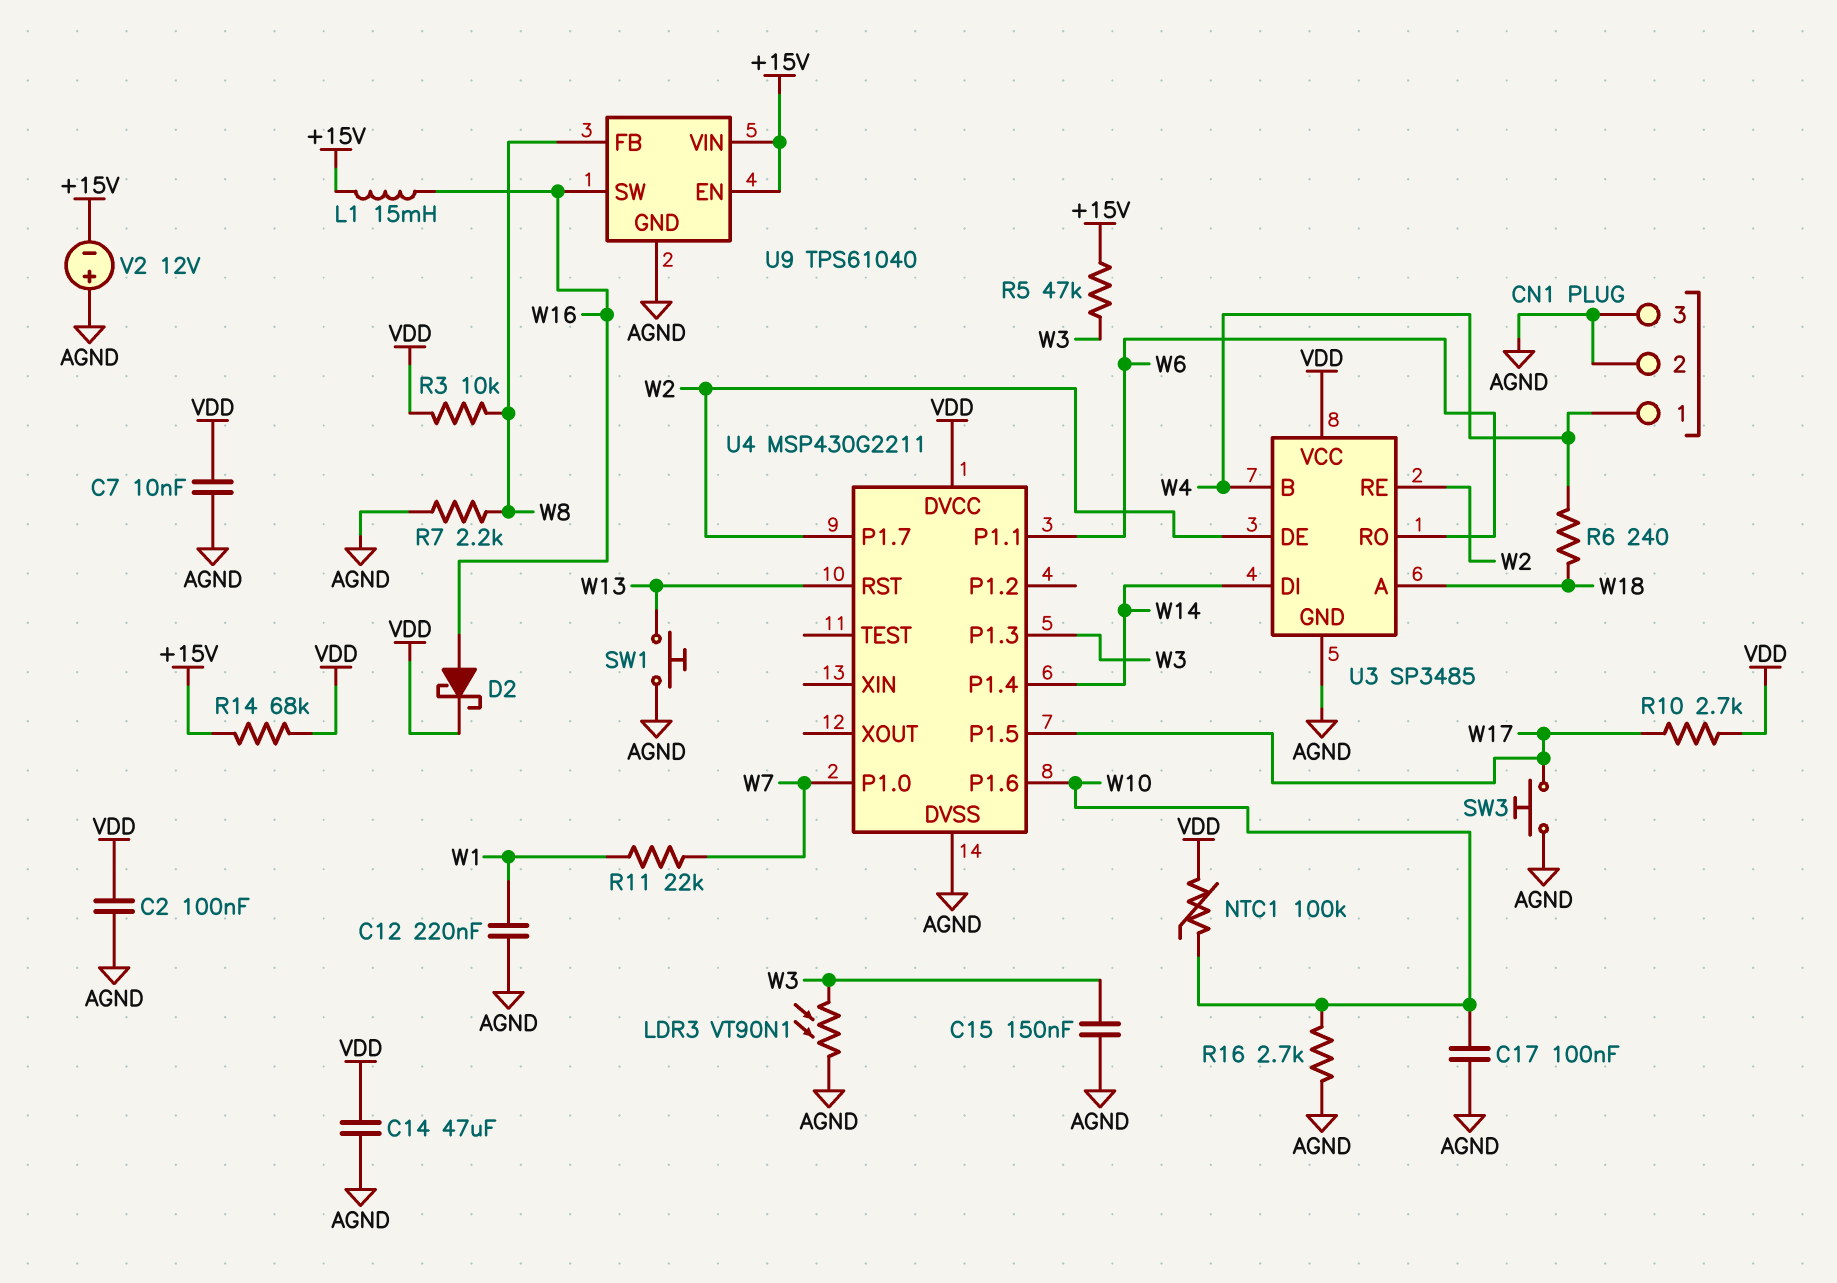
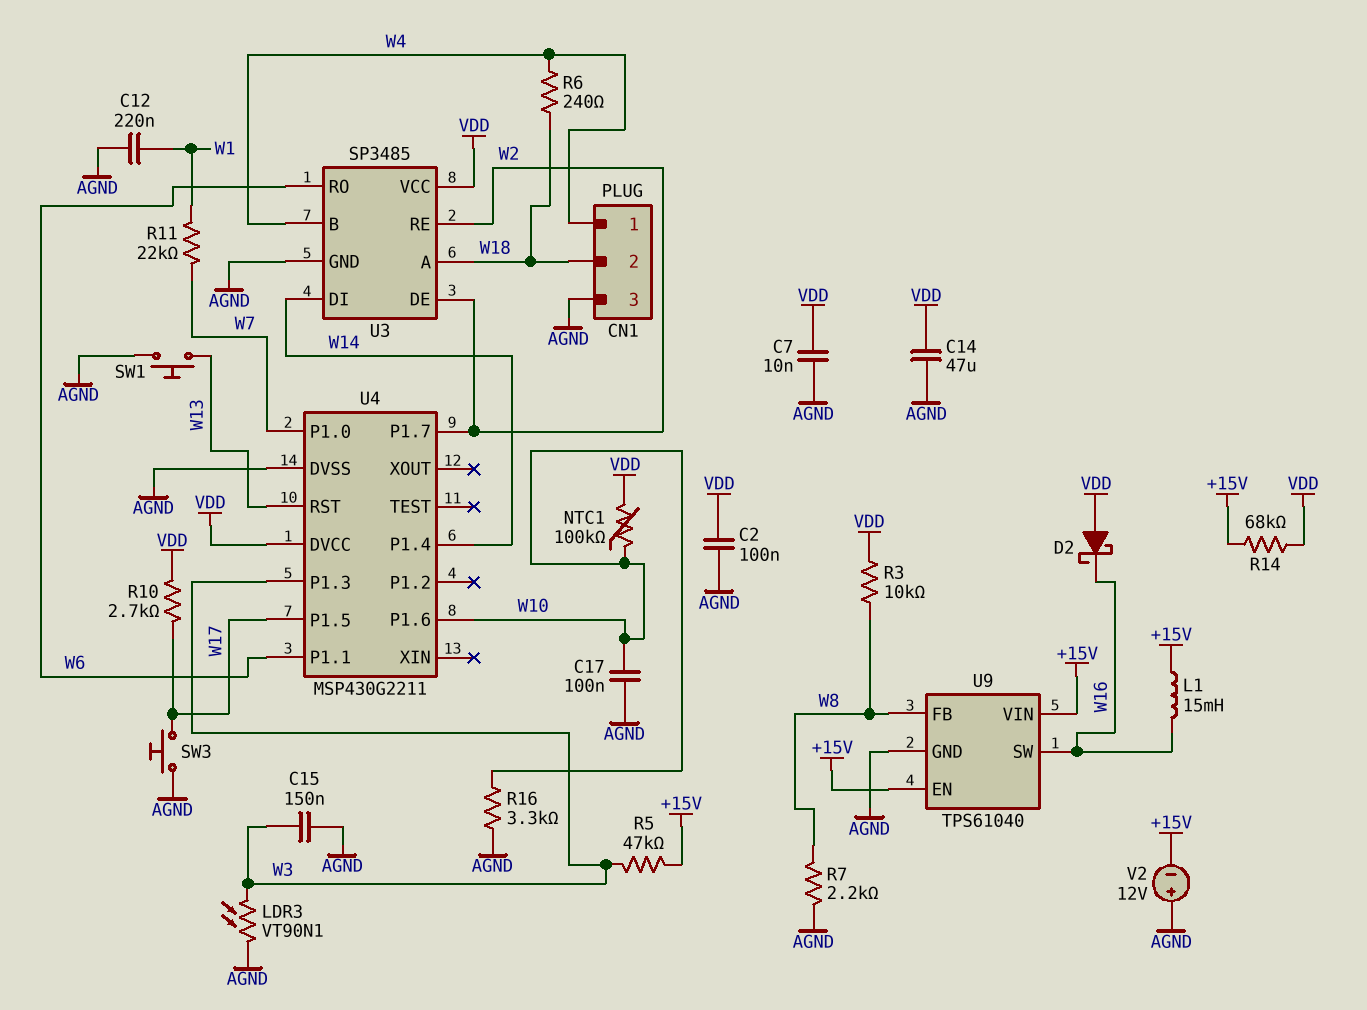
CN1 pin 2: AGND -> W18
D2: schottky (A W16, K VDD) -> schottky (A VDD, K W16)
R16: 2.7k (AGND, W10) -> 3.3k (AGND, W10)

